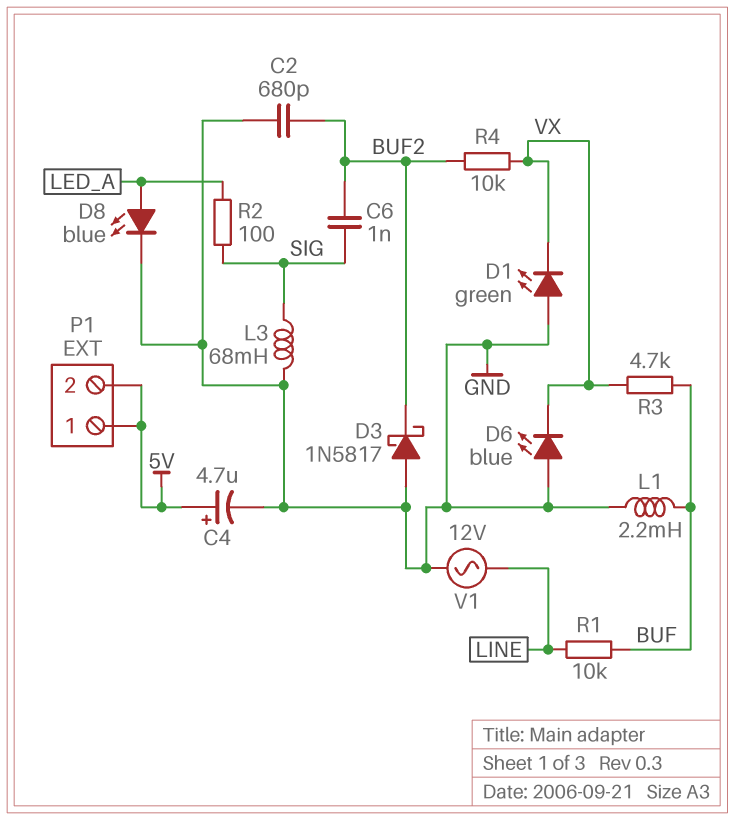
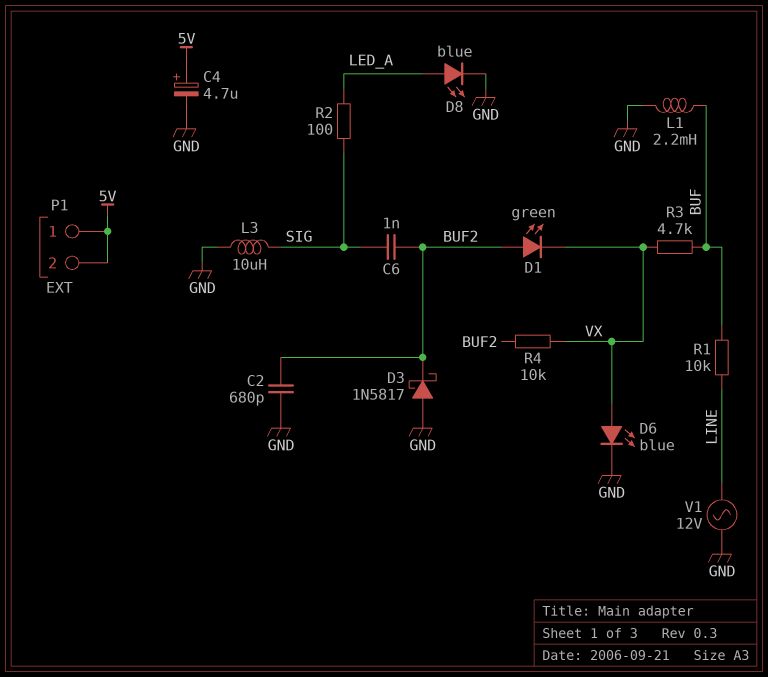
D1: LED green (A GND, K VX) -> LED green (A BUF2, K VX)
D6: LED blue (A GND, K VX) -> LED blue (A VX, K GND)
L3: 68mH (GND, SIG) -> 10uH (GND, SIG)

